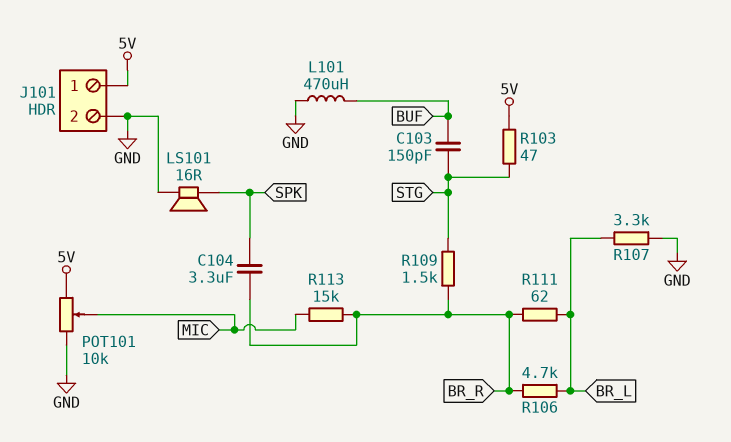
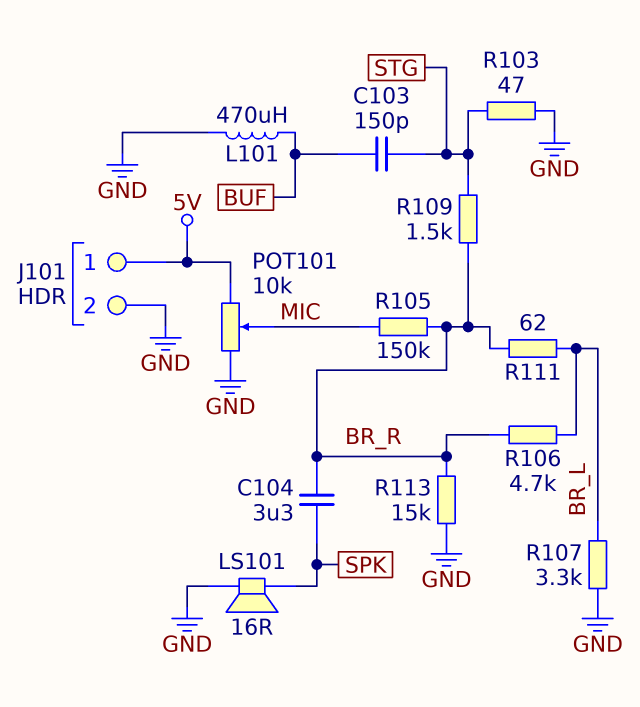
R103: 47 (5V, STG) -> 47 (GND, STG)
R105: none -> 150k (BR_R, MIC)
R113: 15k (BR_R, MIC) -> 15k (BR_R, GND)

